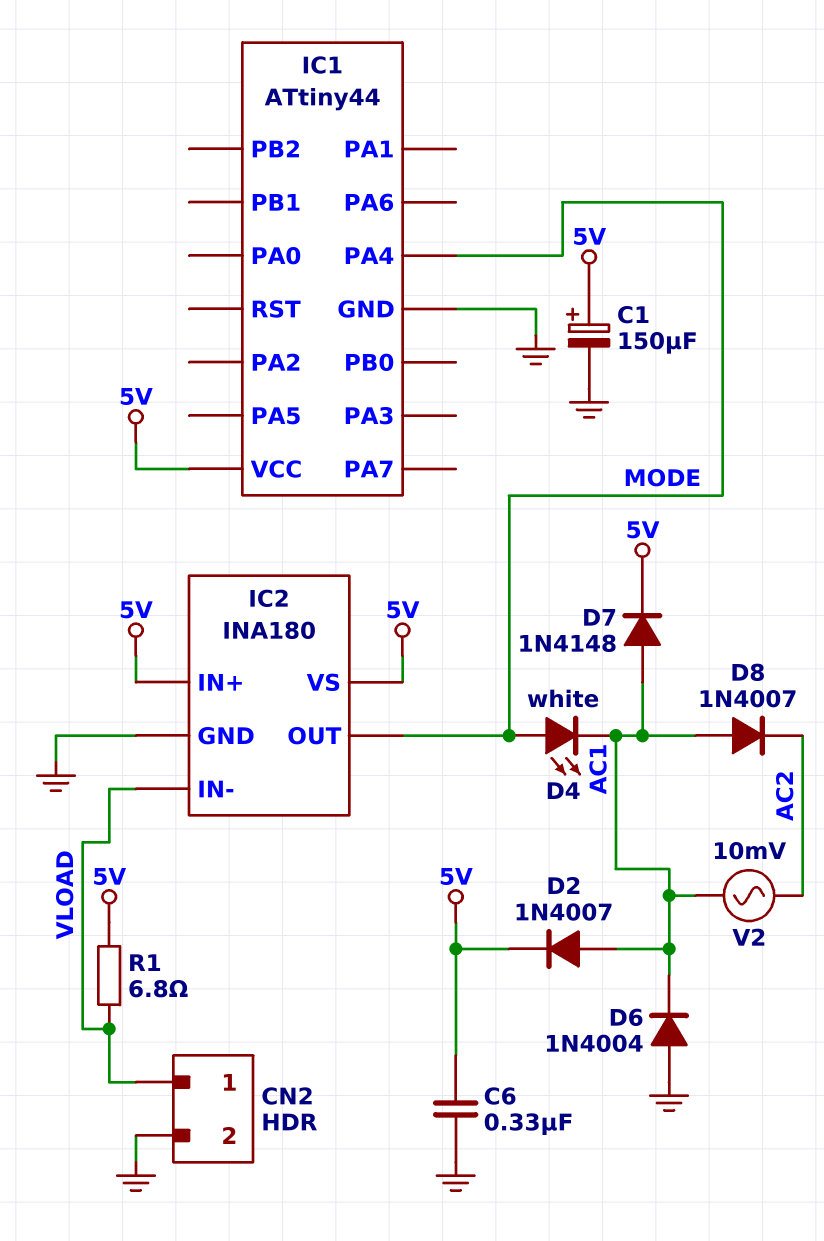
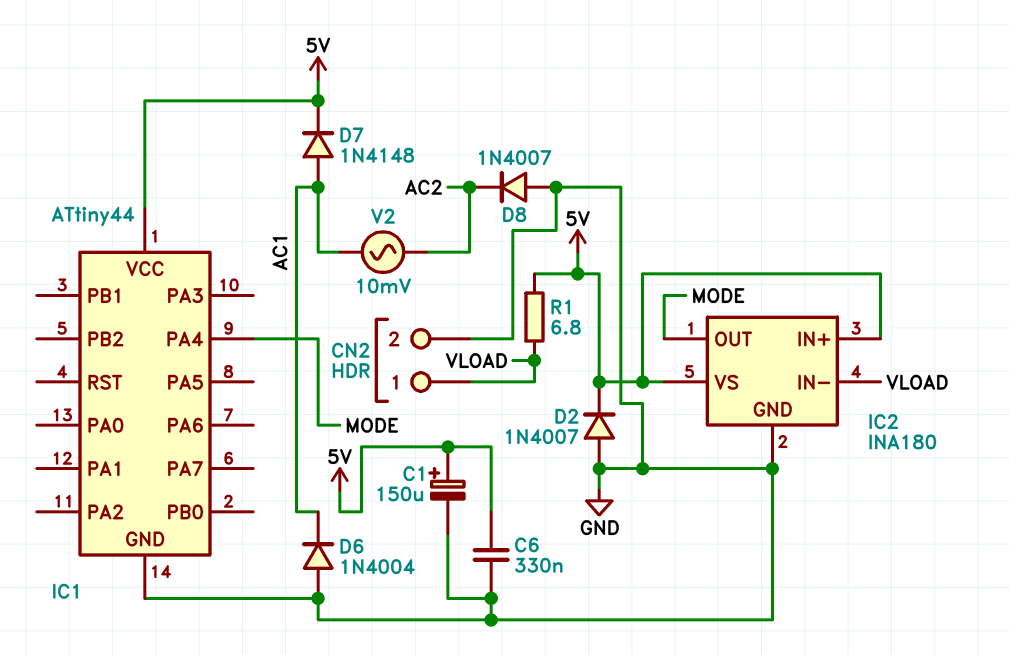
D2: diode 1N4007 (A AC1, K 5V) -> diode 1N4007 (A GND, K 5V)
D4: LED white (A MODE, K AC1) -> none
D8: diode 1N4007 (A AC1, K AC2) -> diode 1N4007 (A GND, K AC2)

